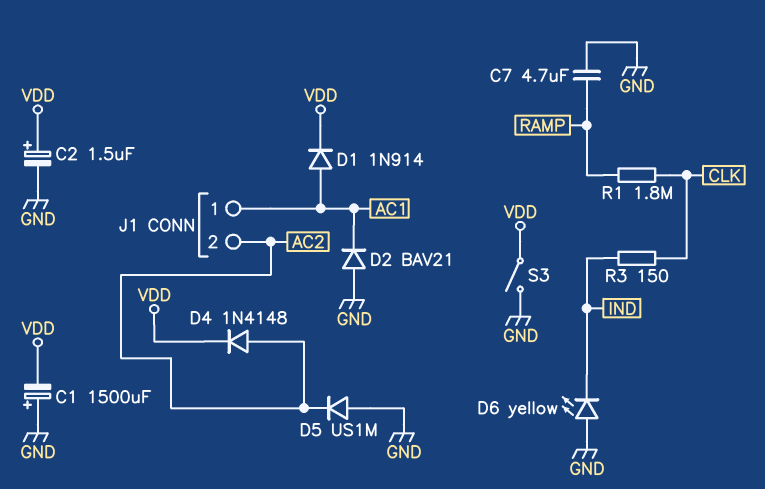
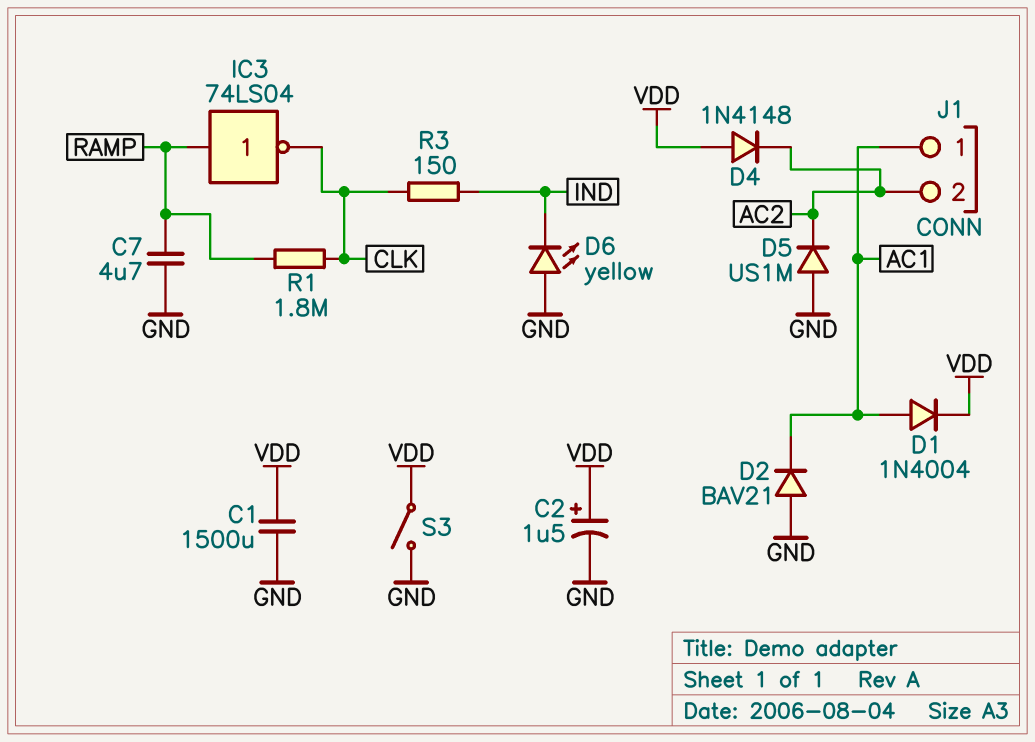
C1: 1500uF (plus GND, minus VDD) -> 1500uF (GND, VDD)
D1: diode 1N914 (A AC1, K VDD) -> diode 1N4004 (A AC1, K VDD)
D4: diode 1N4148 (A AC2, K VDD) -> diode 1N4148 (A VDD, K AC2)
IC3: none -> NOT 74LS04 (in RAMP, out CLK)

